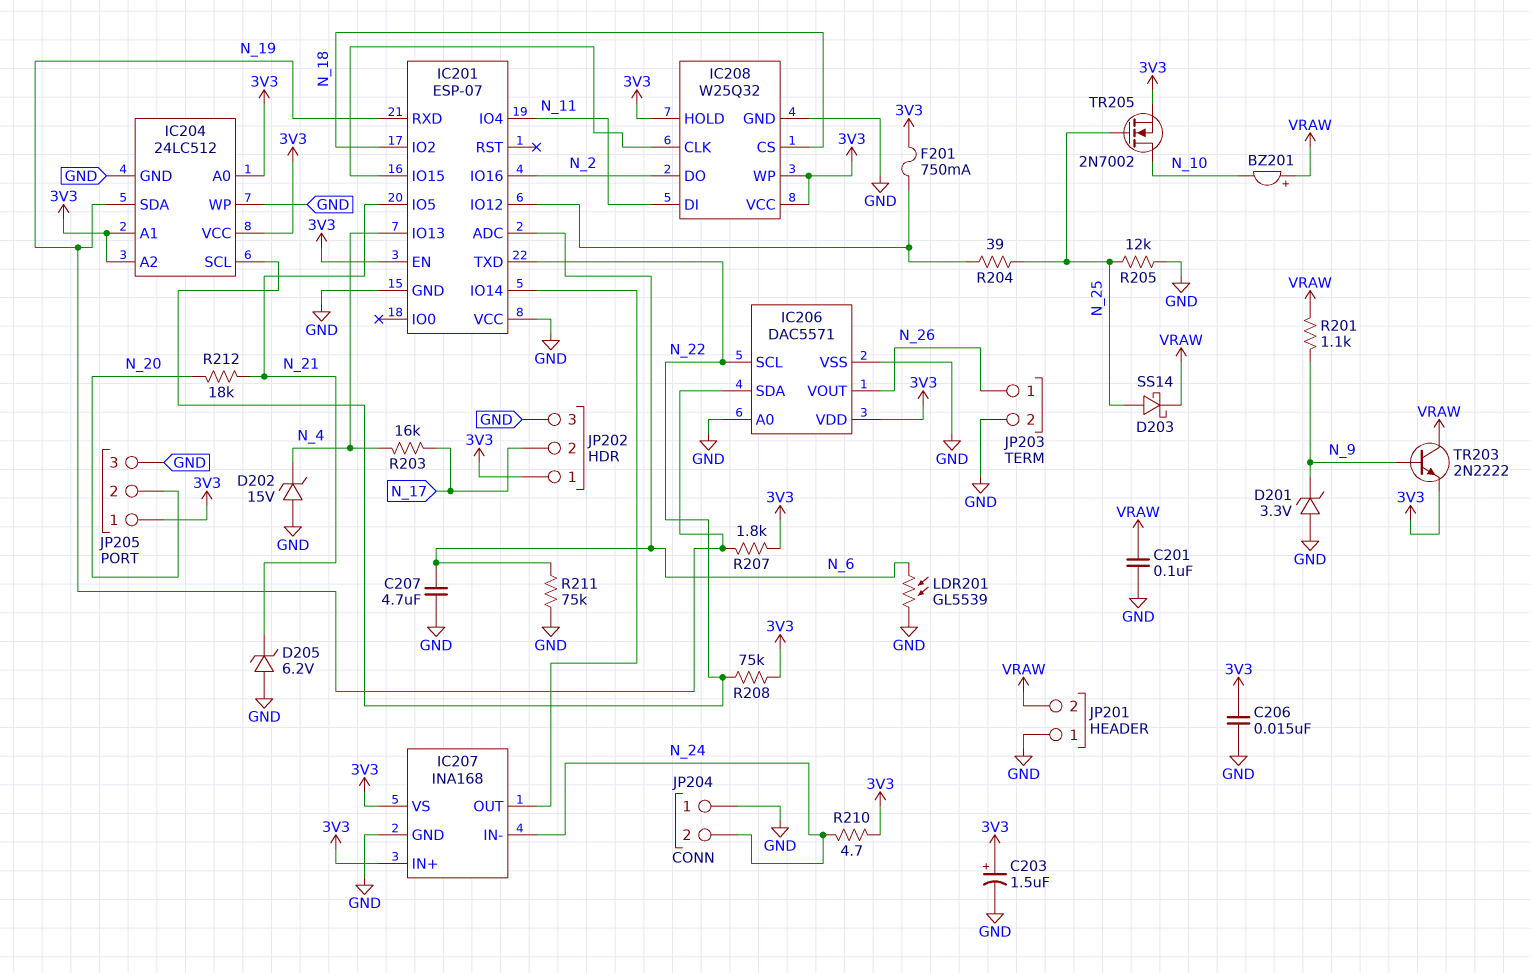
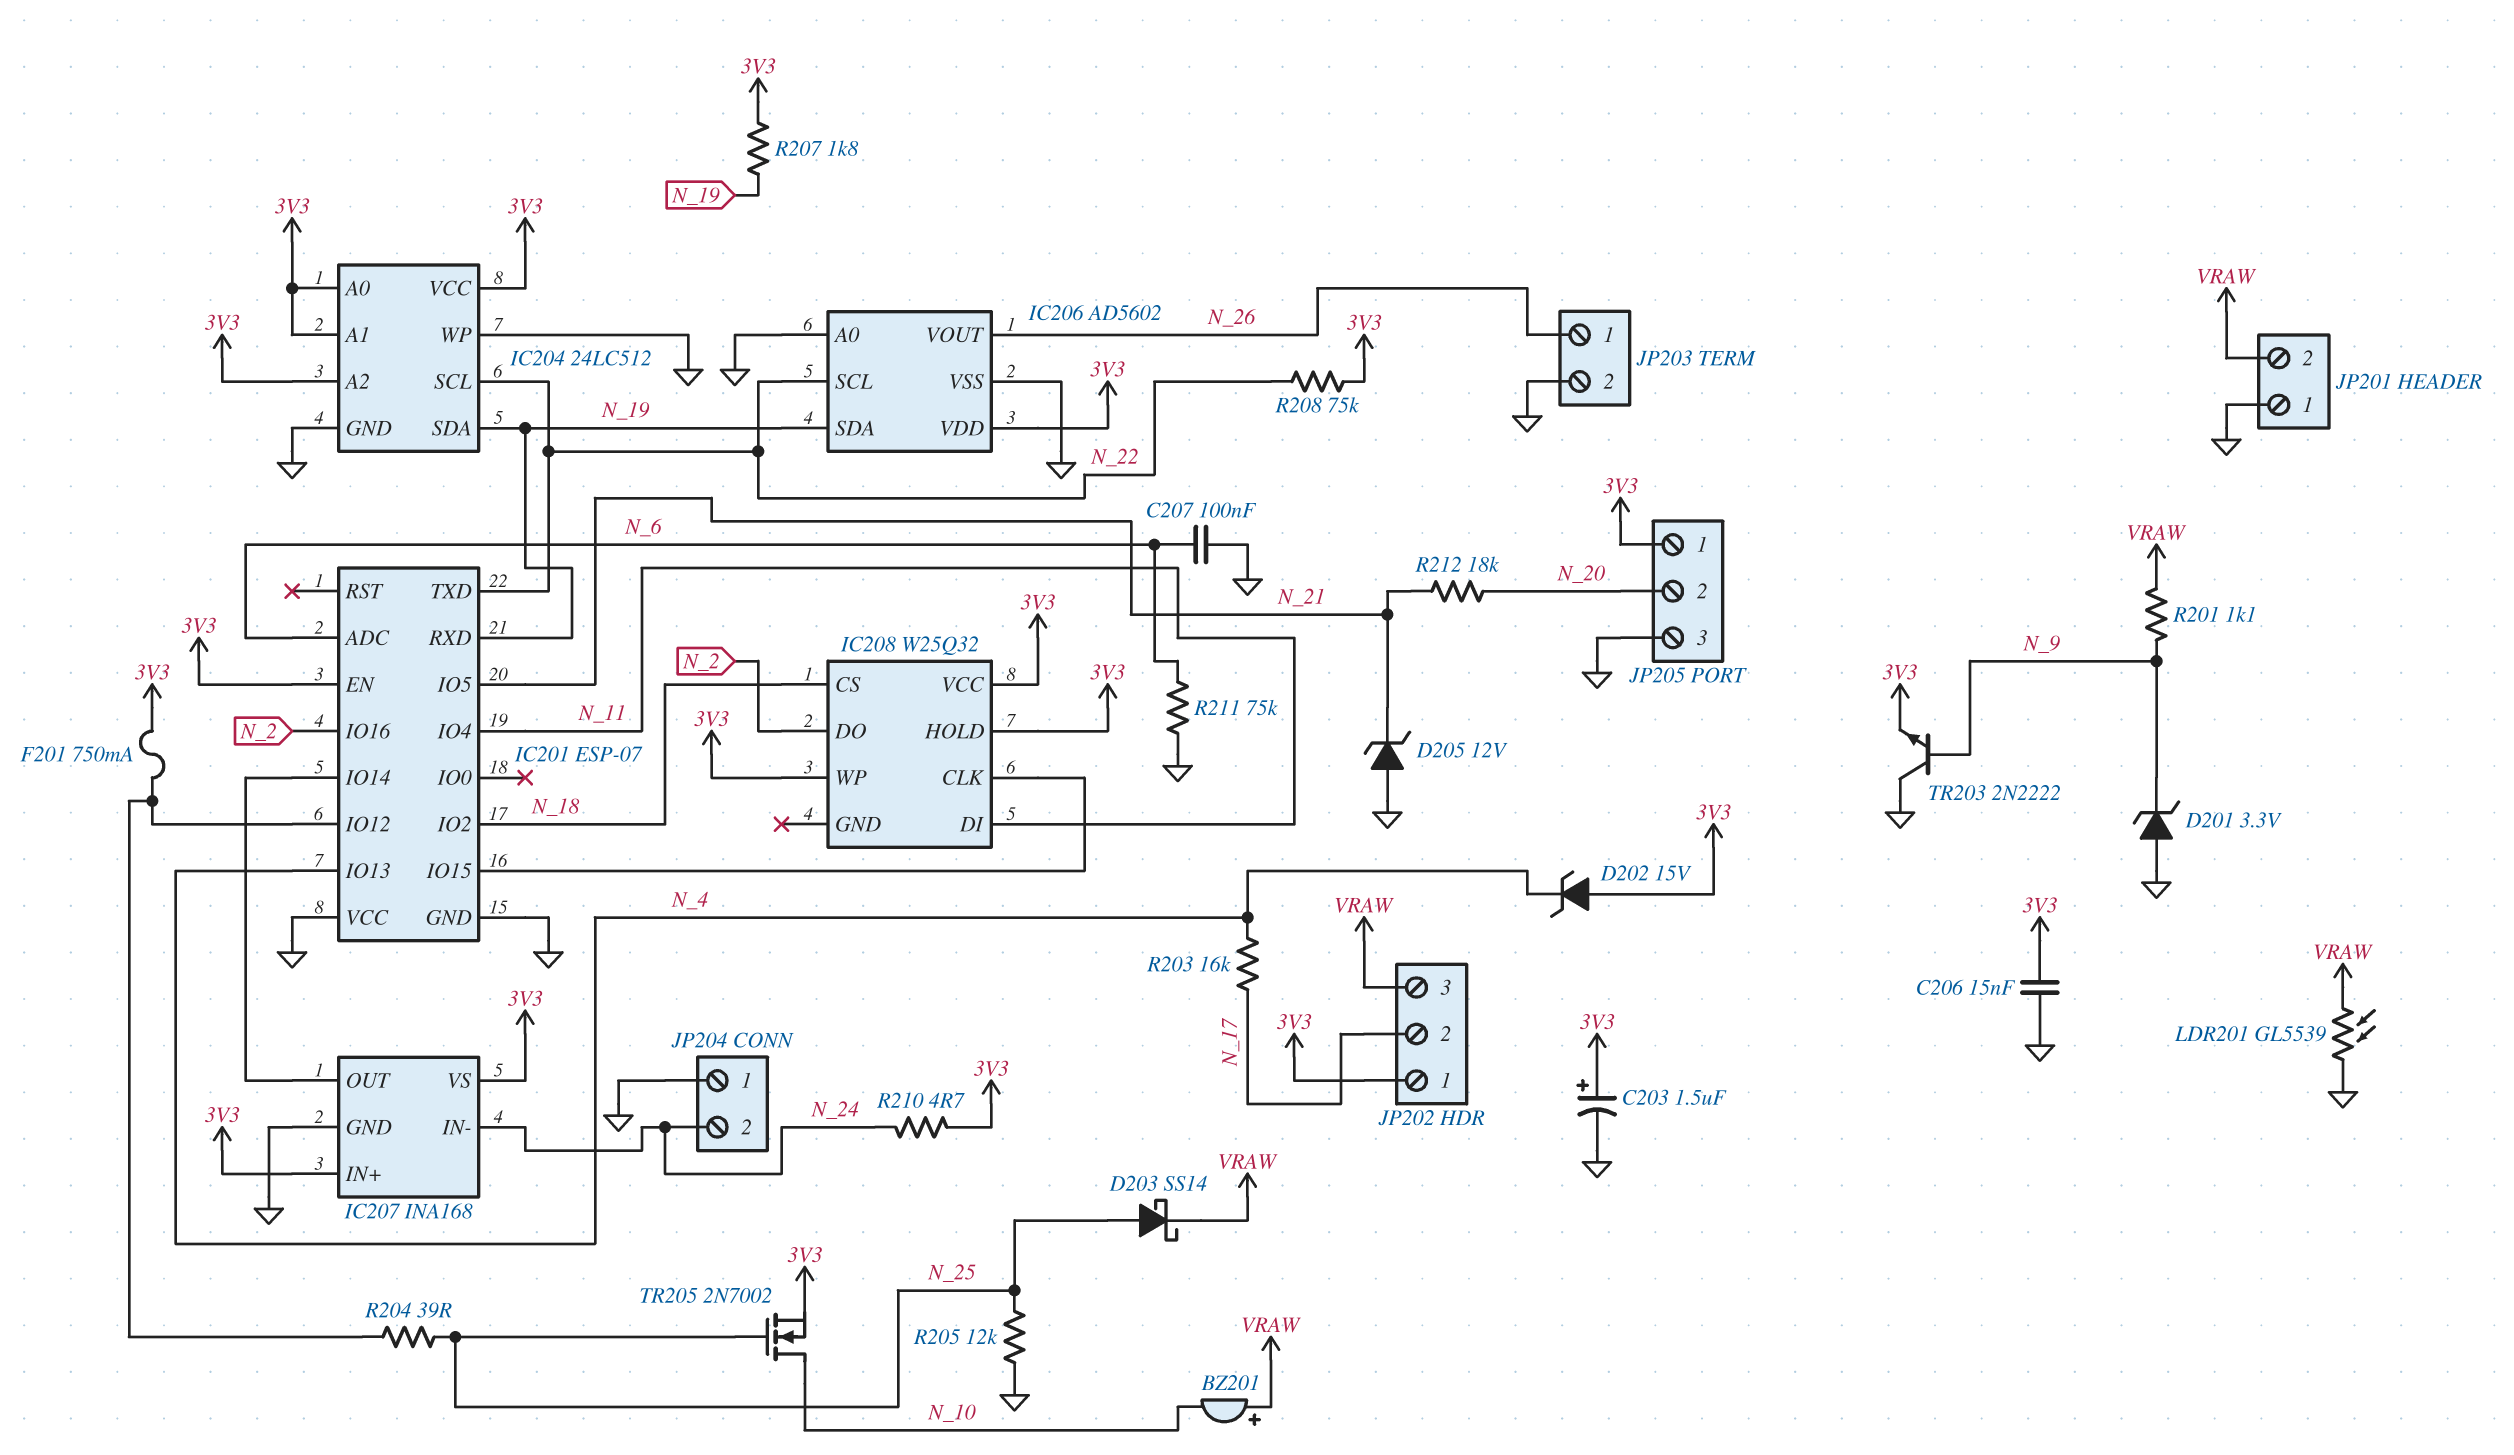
C201: 100nF (GND, VRAW) -> none
C207: 4.7uF (GND, N_6) -> 100nF (GND, N_6)
D202: zener 15V (A GND, K N_4) -> zener 15V (A 3V3, K N_4)
D205: zener 6.2V (A GND, K N_21) -> zener 12V (A GND, K N_21)
IC206: DAC5571 -> AD5602
IC208 pin GND: GND -> none
JP202 pin 3: GND -> VRAW
LDR201: GL5539 (GND, N_6) -> GL5539 (GND, VRAW)
TR203: NPN 2N2222 (B N_9, C VRAW, E 3V3) -> NPN 2N2222 (B N_9, C GND, E 3V3)

